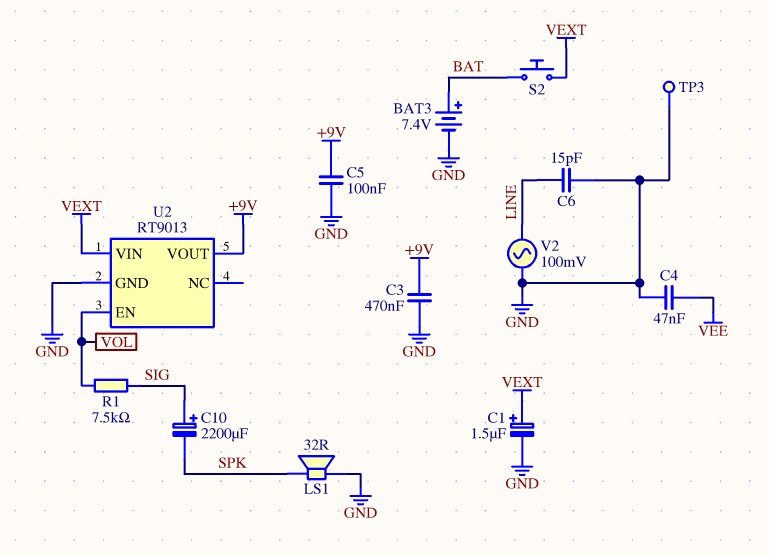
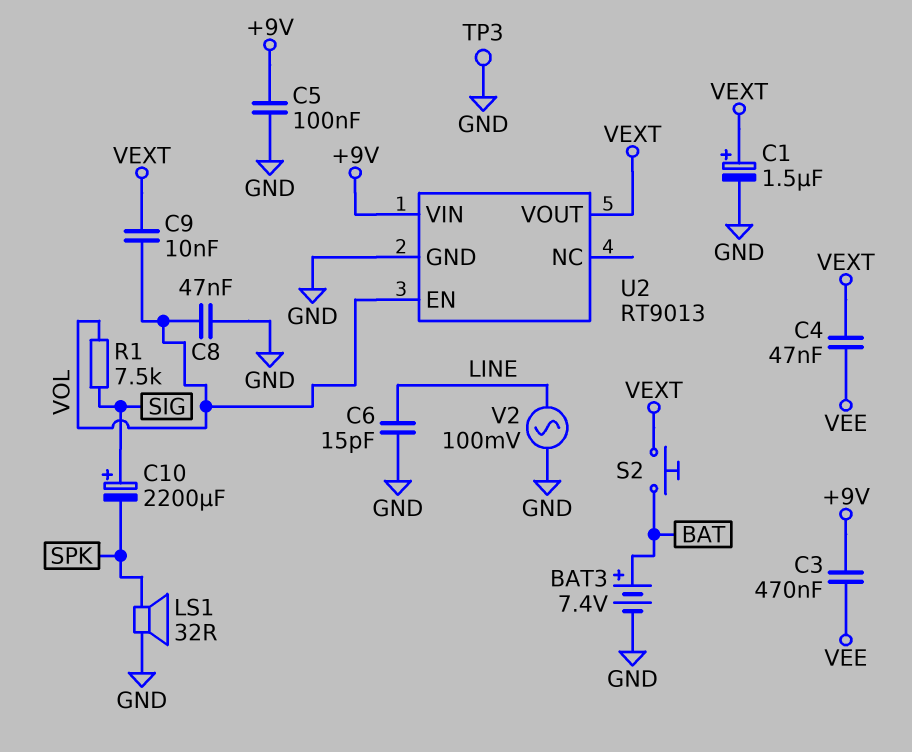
C3: 470nF (+9V, GND) -> 470nF (+9V, VEE)
C4: 47nF (GND, VEE) -> 47nF (VEE, VEXT)
C8: none -> 47nF (GND, VOL)
C9: none -> 10nF (VEXT, VOL)
U2 pin VIN: VEXT -> +9V
U2 pin VOUT: +9V -> VEXT

